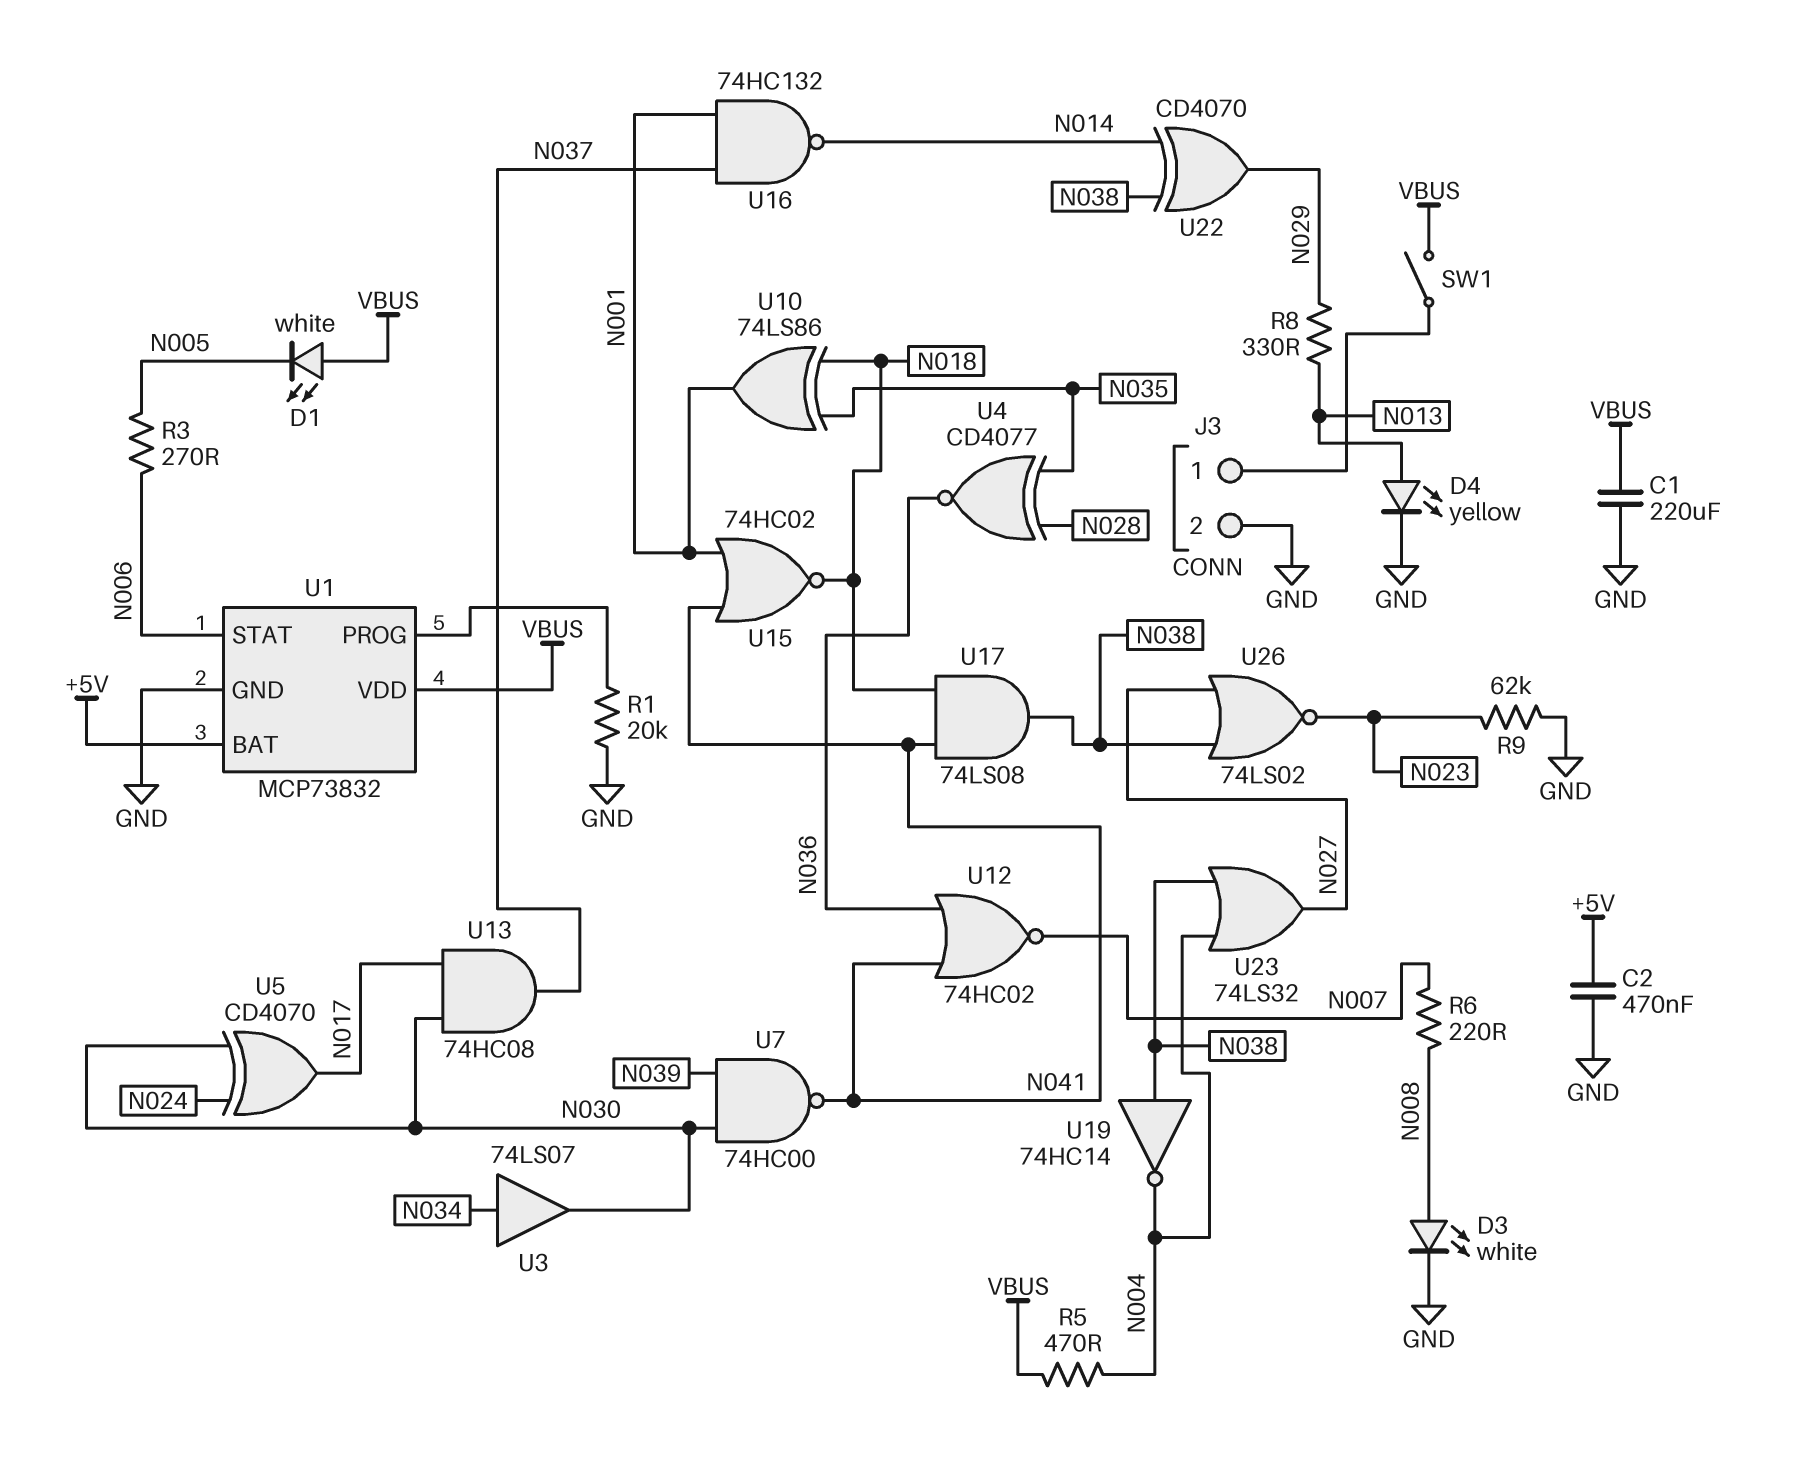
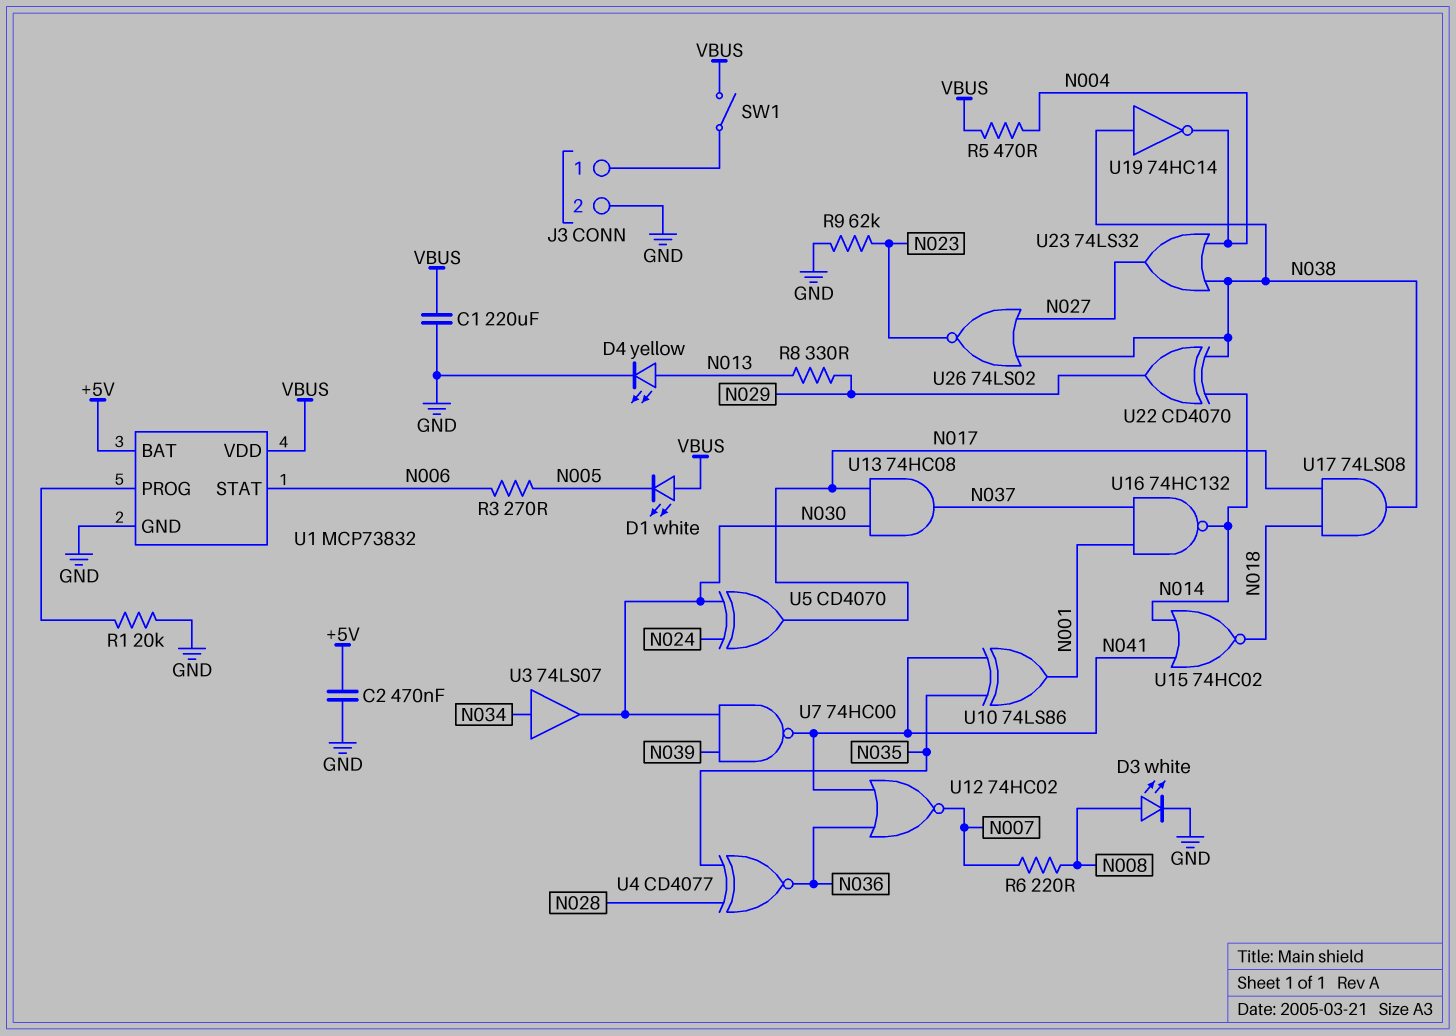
U10: XOR 74LS86 (in N018, in N035, out N001) -> XOR 74LS86 (in N035, in N041, out N001)
U15: NOR 74HC02 (in N001, in N041, out N018) -> NOR 74HC02 (in N014, in N041, out N018)
U17: AND 74LS08 (in N018, in N041, out N038) -> AND 74LS08 (in N017, in N018, out N038)

